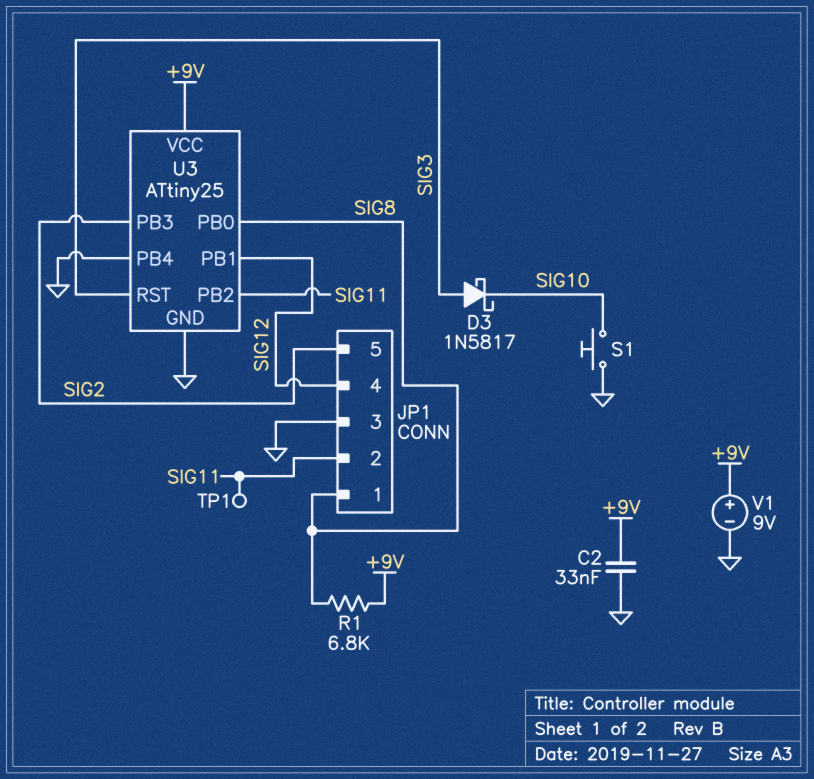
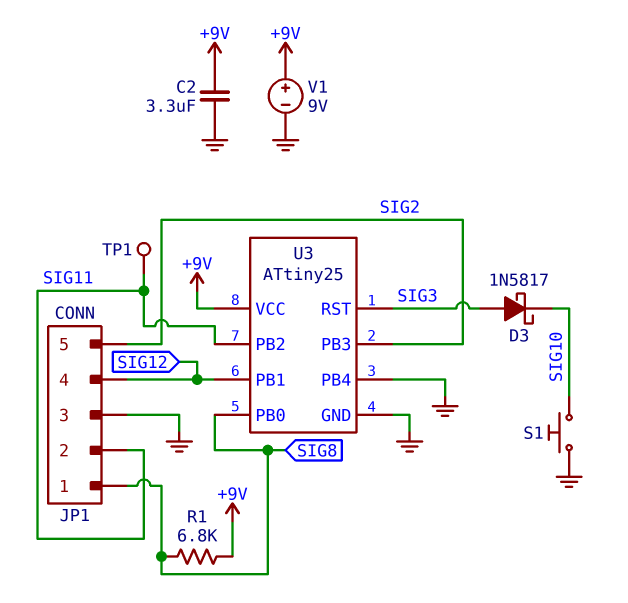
C2: 33nF (+9V, GND) -> 3.3uF (+9V, GND)

